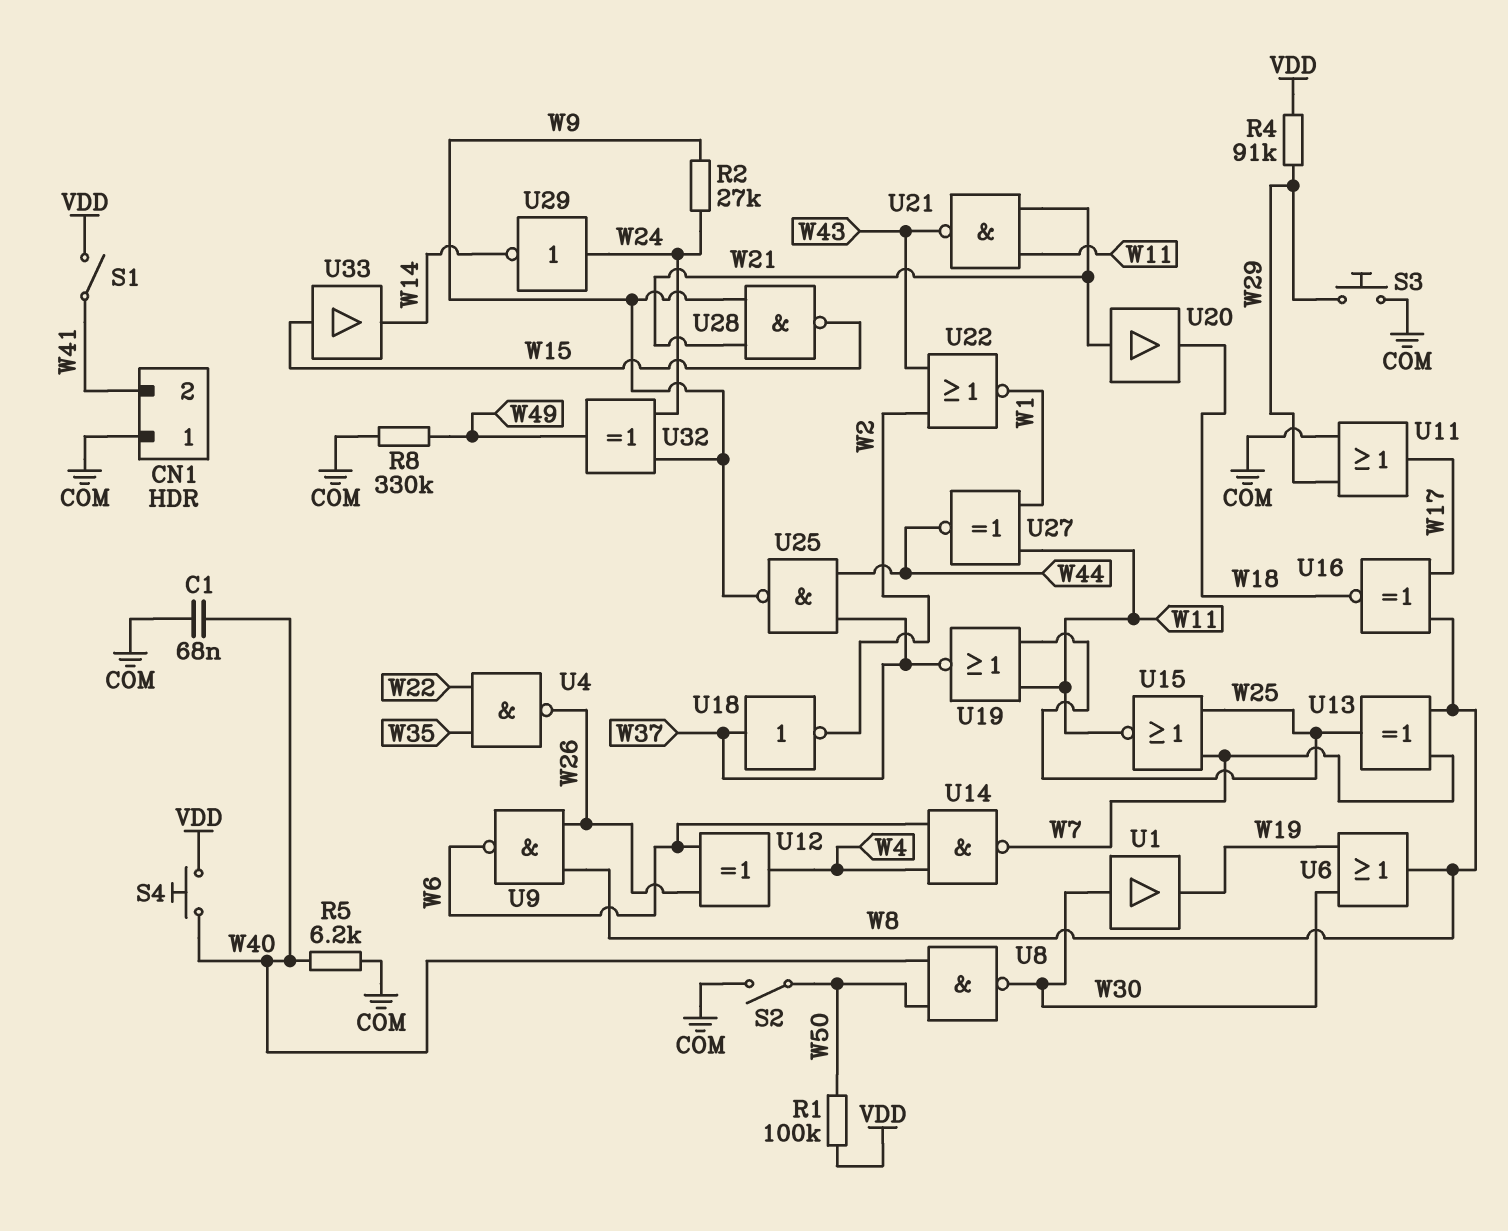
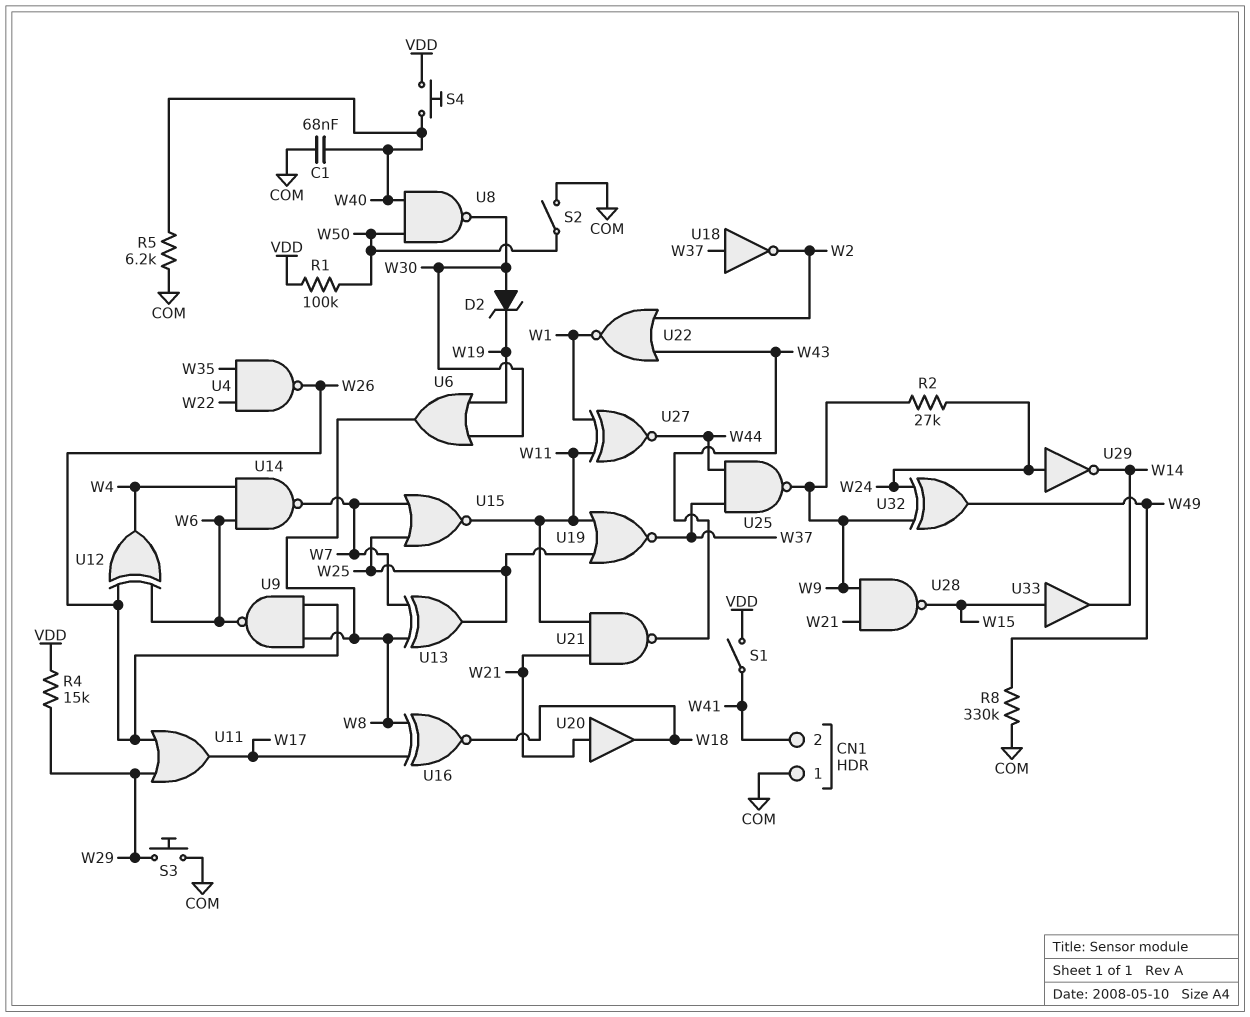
D2: none -> zener (A W30, K W19)
R4: 91k (VDD, W29) -> 15k (VDD, W29)
U1: buffer (in W30, out W19) -> none
U11: OR (in COM, in W29, out W17) -> OR (in W26, in W29, out W17)

